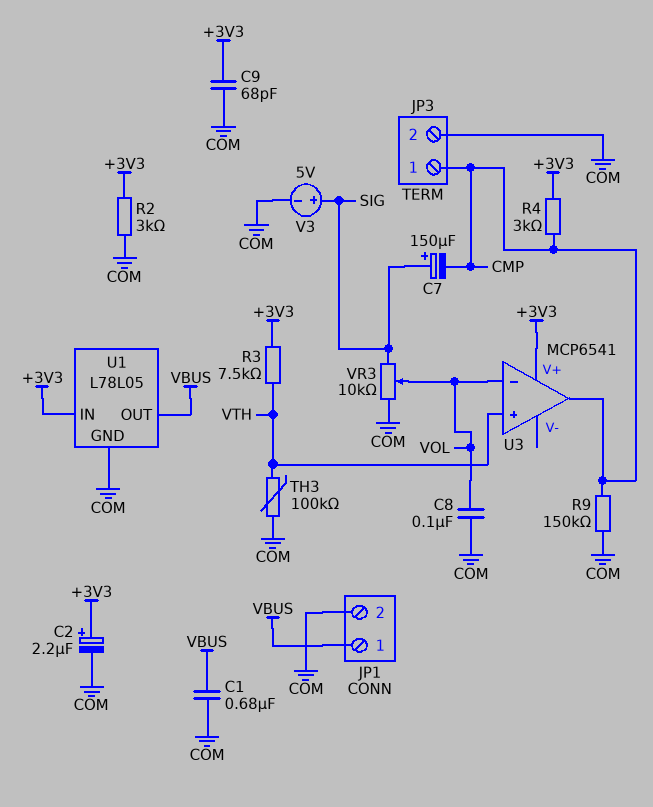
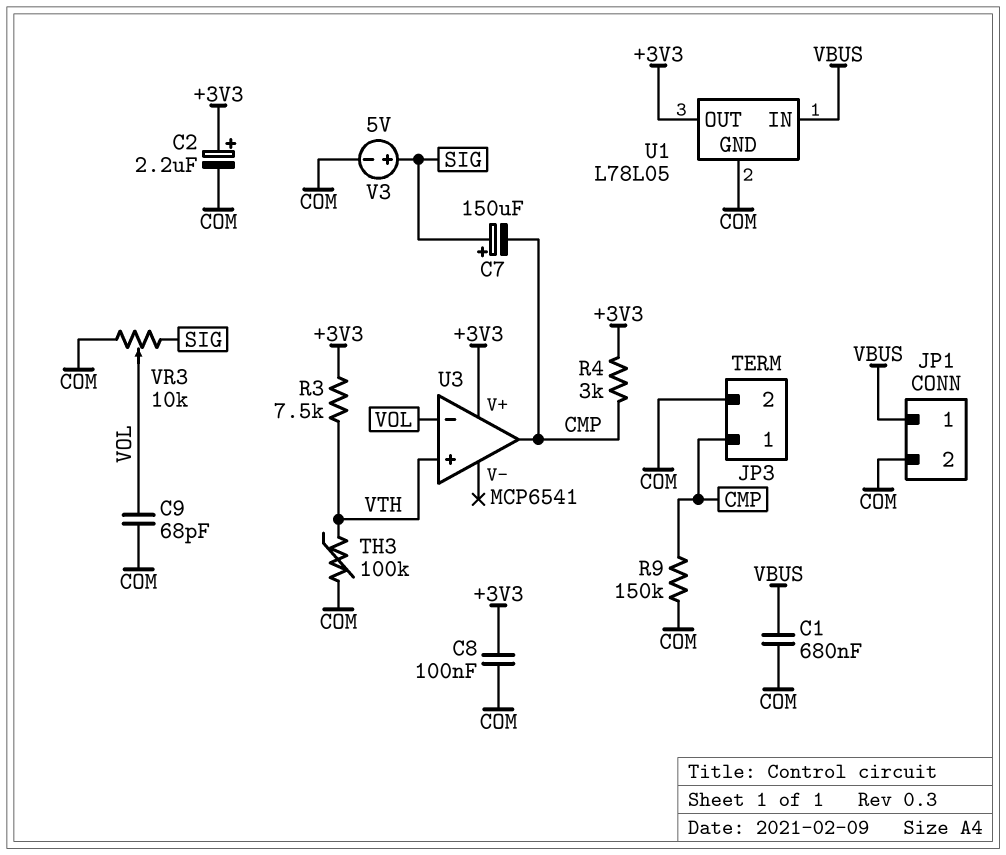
C8: 100nF (COM, VOL) -> 100nF (+3V3, COM)
C9: 68pF (+3V3, COM) -> 68pF (COM, VOL)
R2: 3k (+3V3, COM) -> none
U1 pin IN: +3V3 -> VBUS
U1 pin OUT: VBUS -> +3V3

